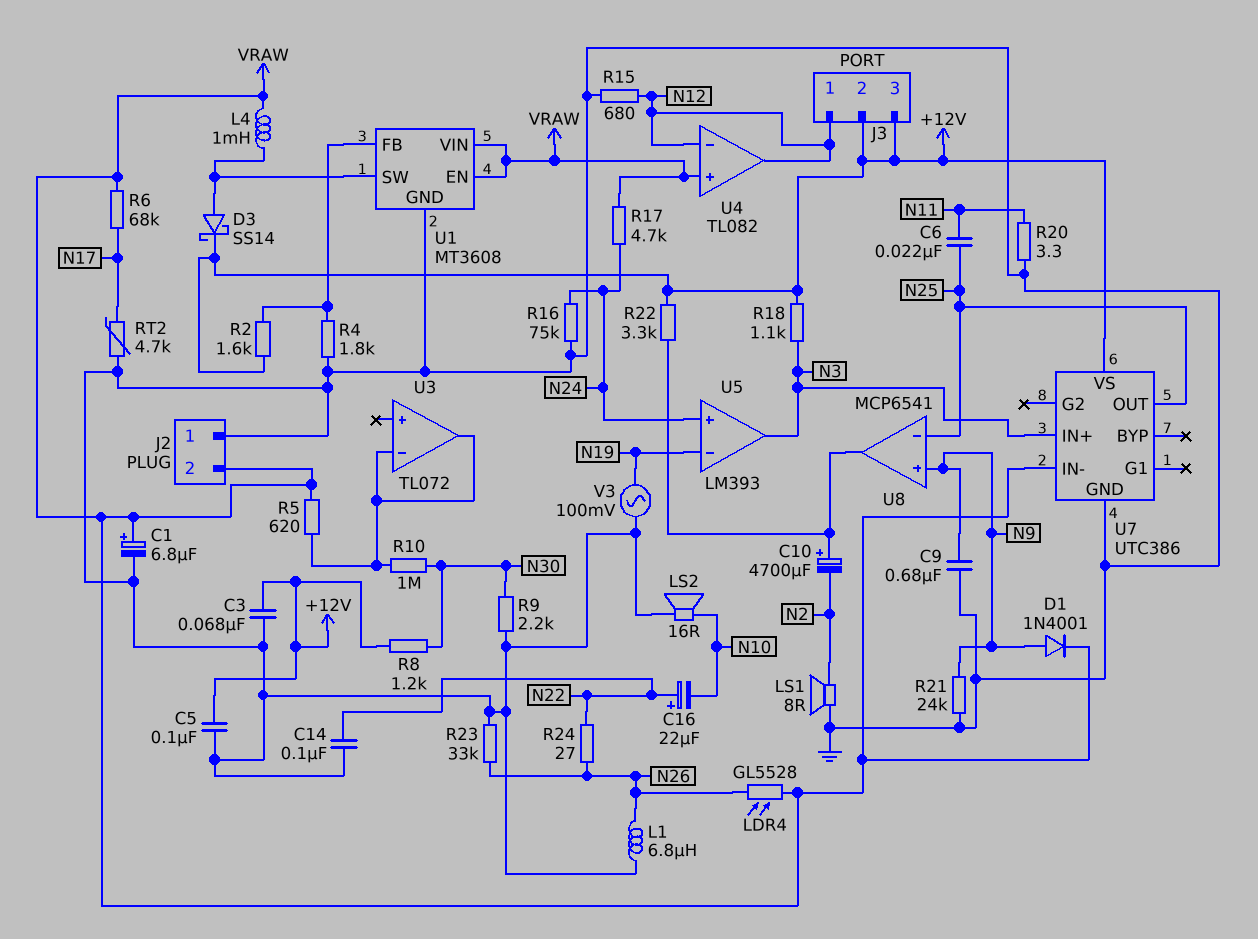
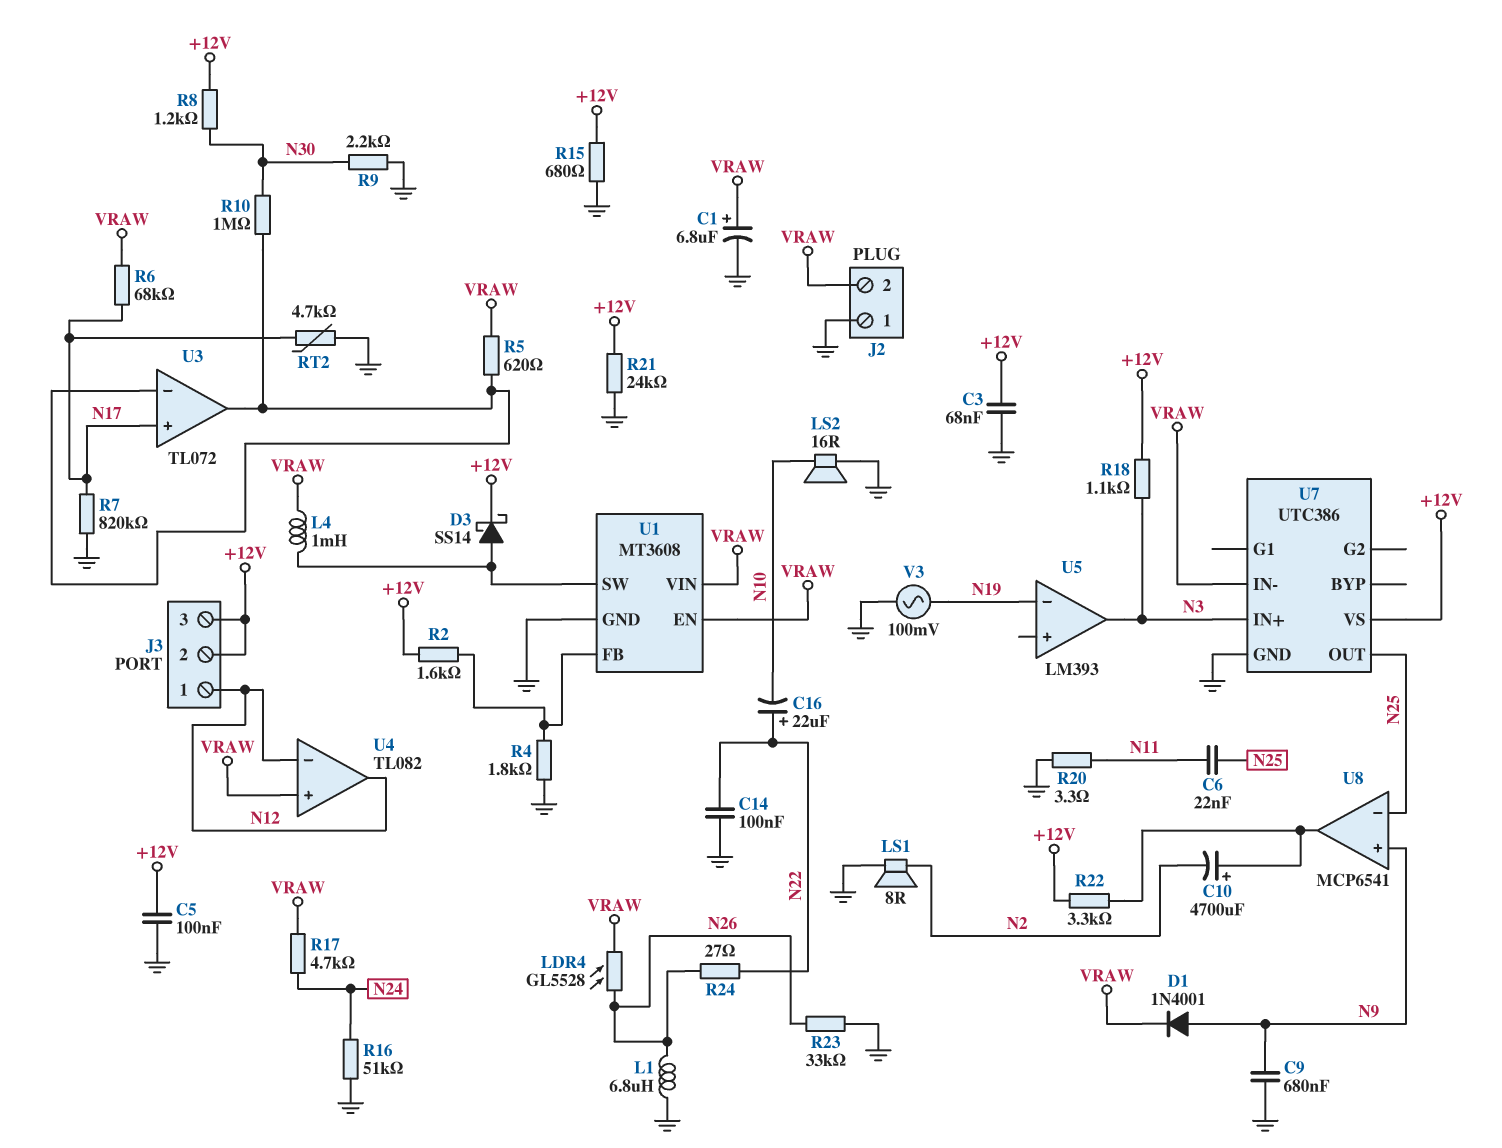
R7: none -> 820k (GND, N17)
R15: 680 (GND, N12) -> 680 (+12V, GND)
R16: 75k (GND, N24) -> 51k (GND, N24)
R21: 24k (GND, N9) -> 24k (+12V, GND)
U3 pin in+: none -> N17
U5 pin in+: N24 -> none

